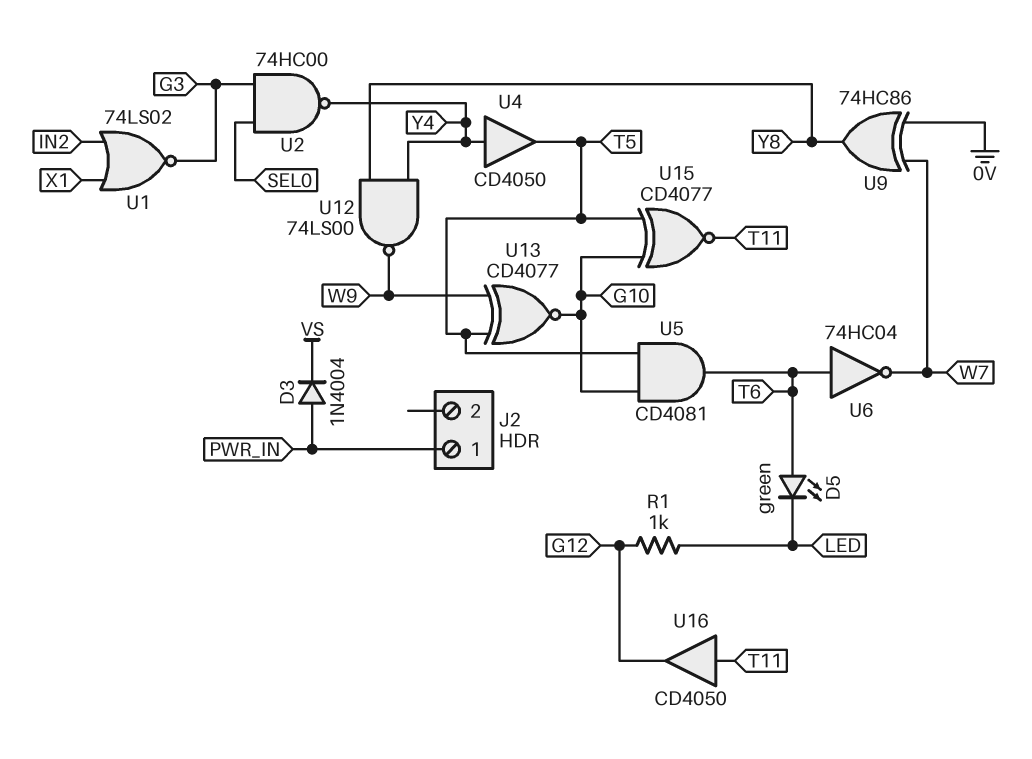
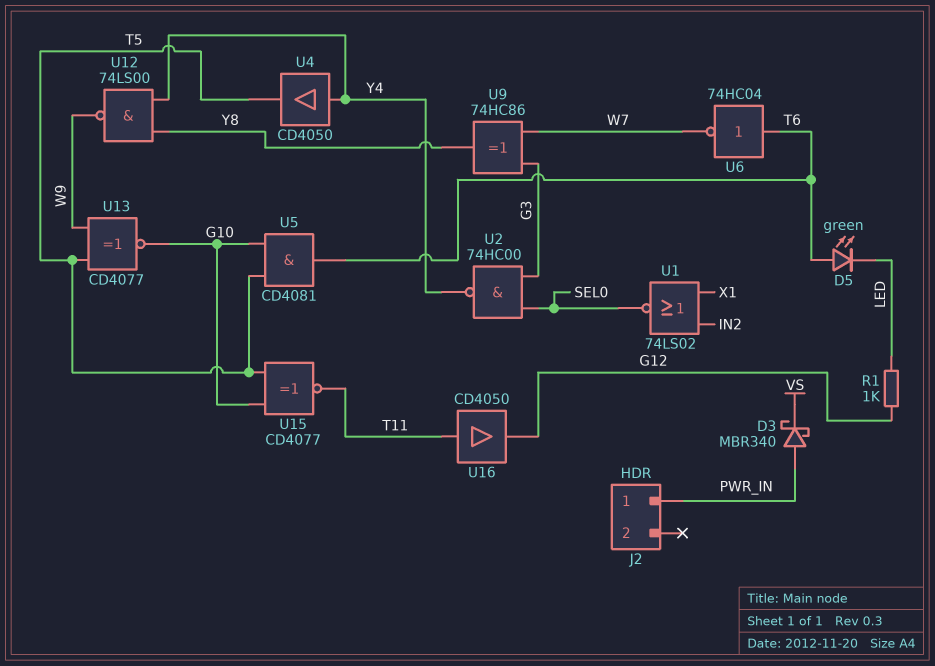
D3: diode 1N4004 (A PWR_IN, K VS) -> schottky MBR340 (A PWR_IN, K VS)
U1: NOR 74LS02 (in IN2, in X1, out G3) -> NOR 74LS02 (in IN2, in X1, out SEL0)
U9: XOR 74HC86 (in 0V, in W7, out Y8) -> XOR 74HC86 (in G3, in W7, out Y8)

